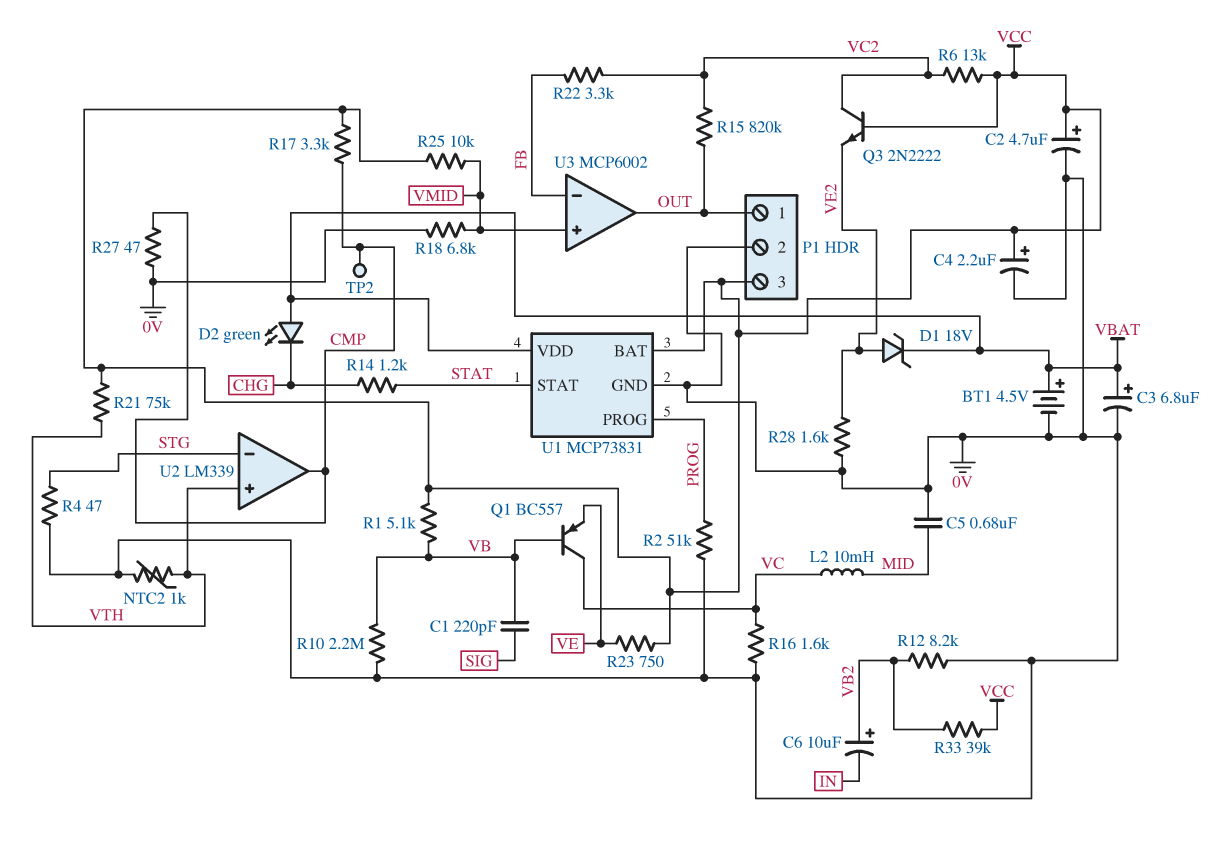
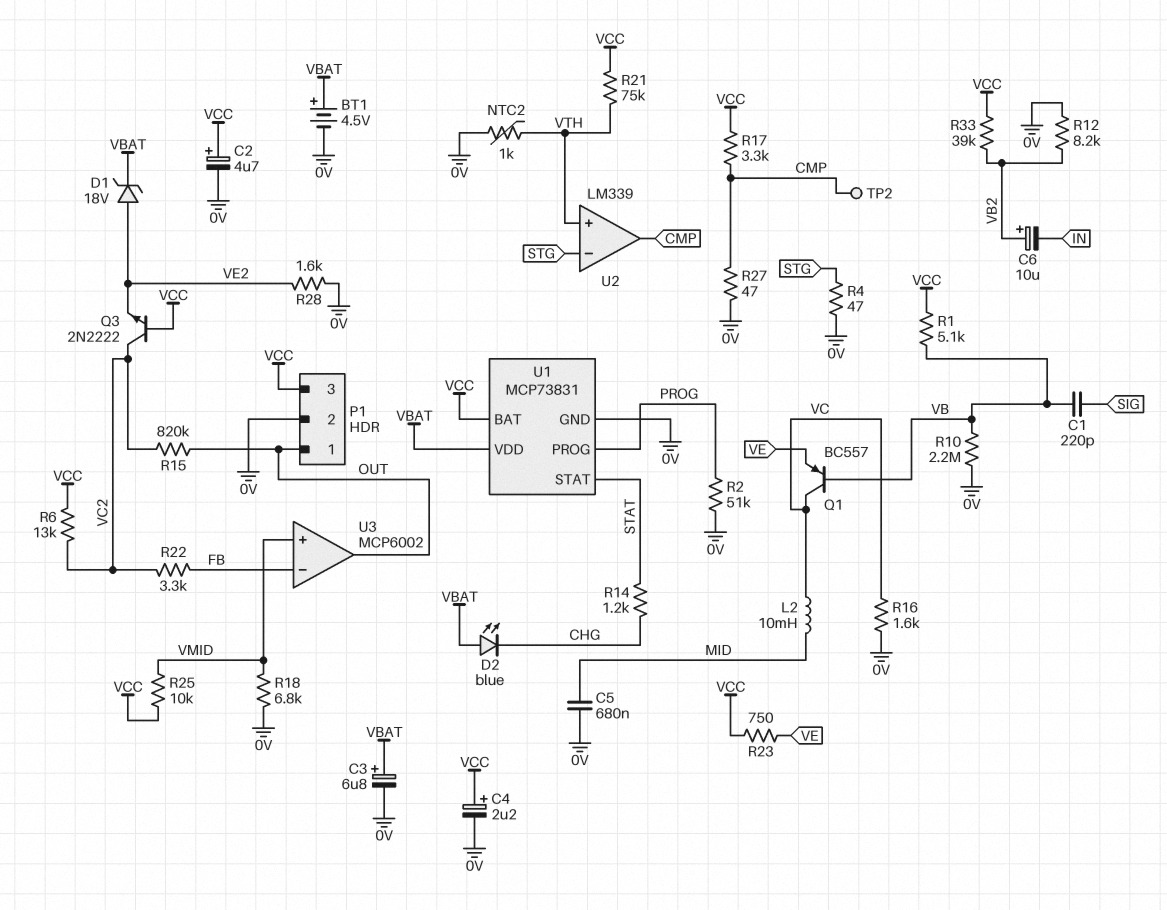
D2: LED green (A VBAT, K CHG) -> LED blue (A VBAT, K CHG)

